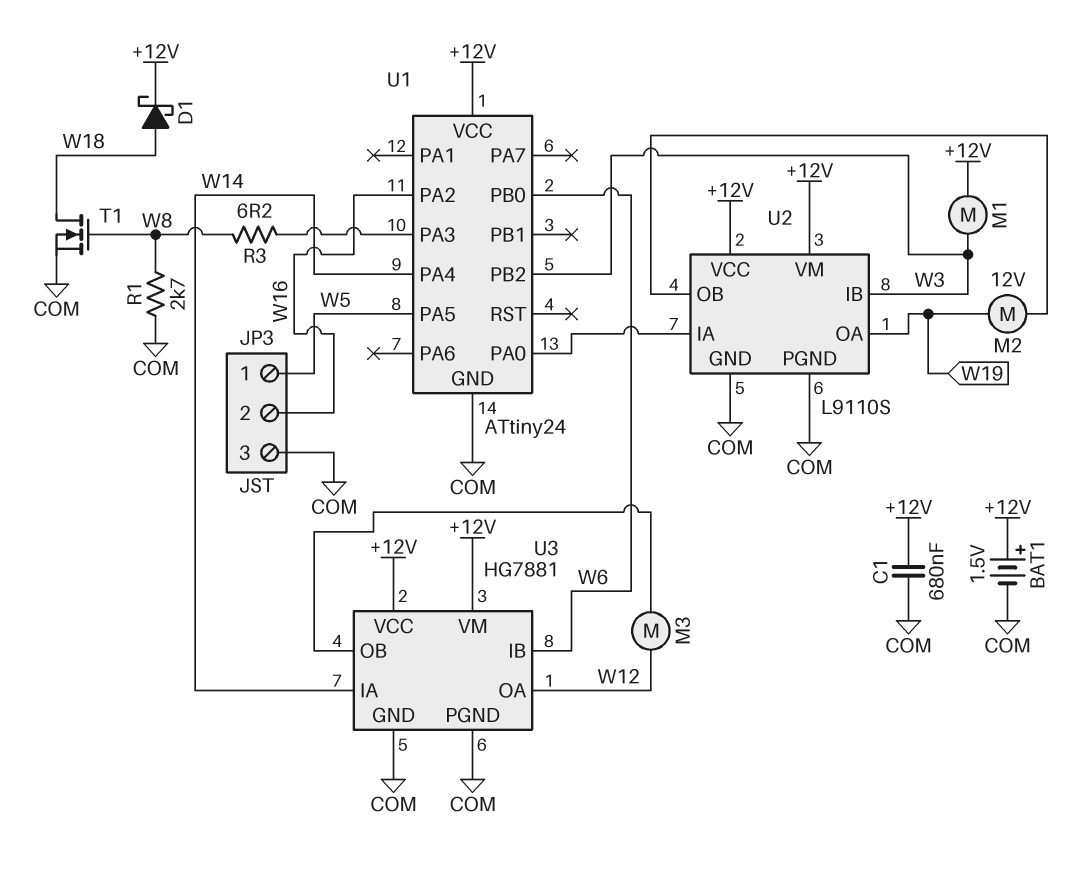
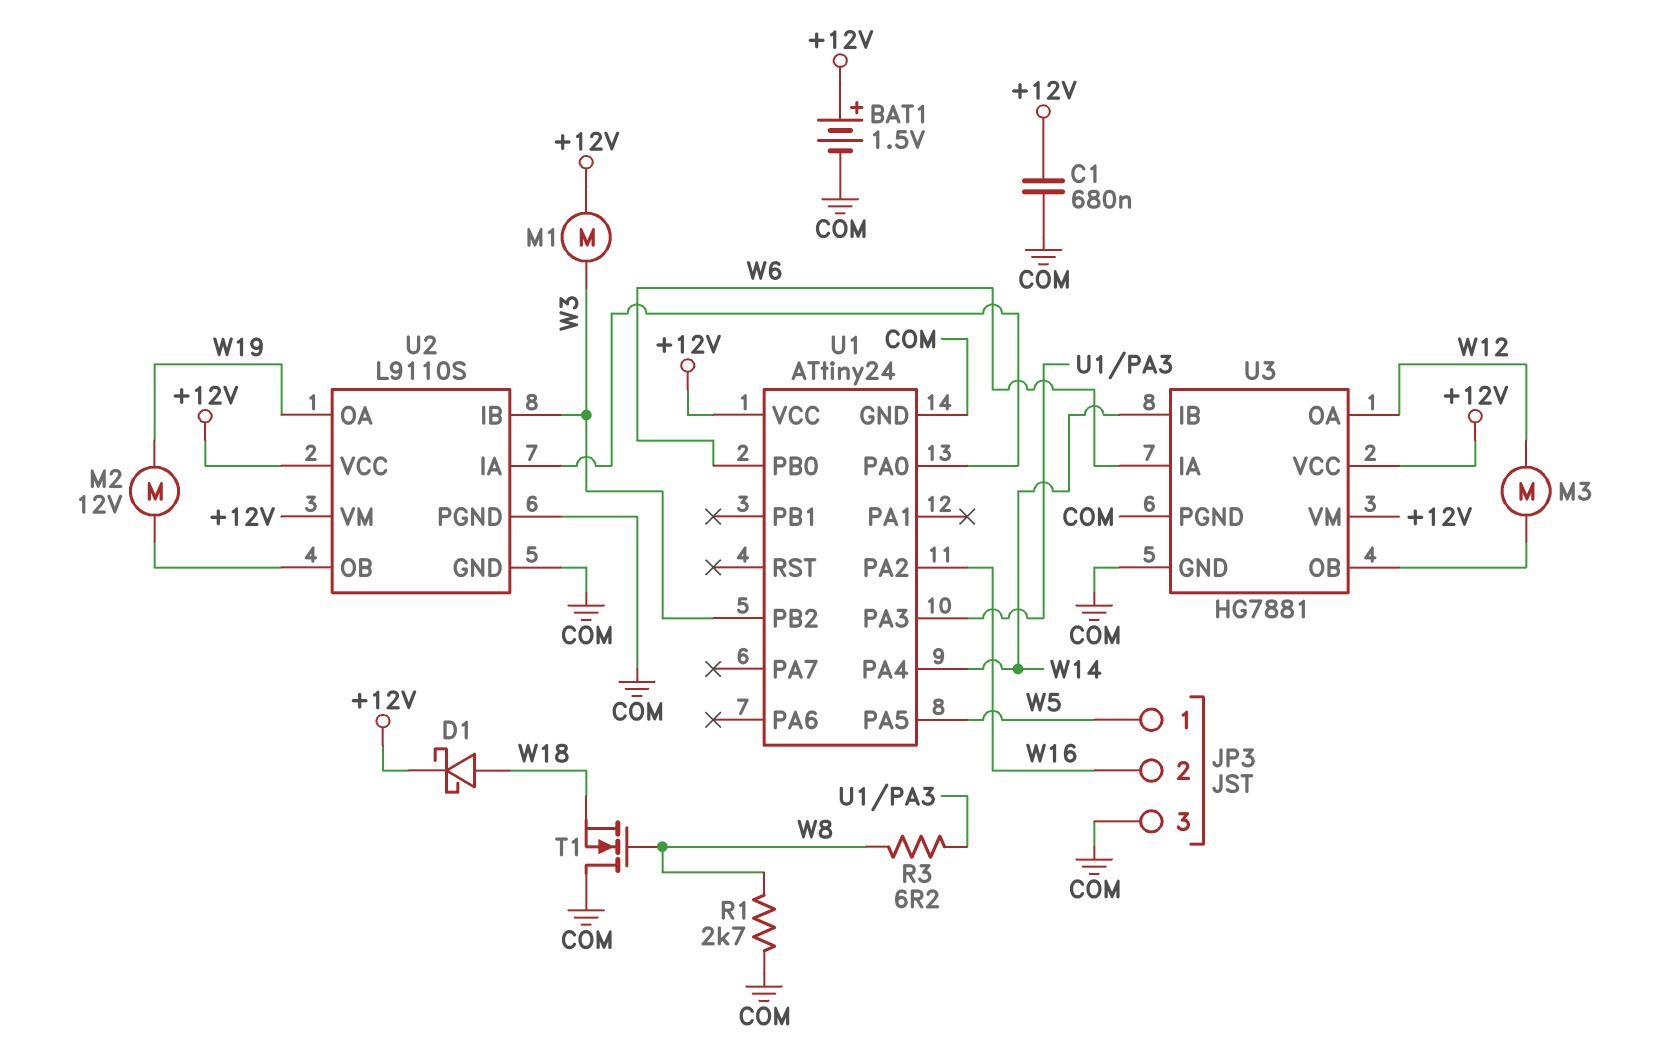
T1: NMOS (G W8, D W18, S COM) -> NMOS (G W8, D COM, S W18)
U3 pin IA: W14 -> W6
U3 pin IB: W6 -> W14

